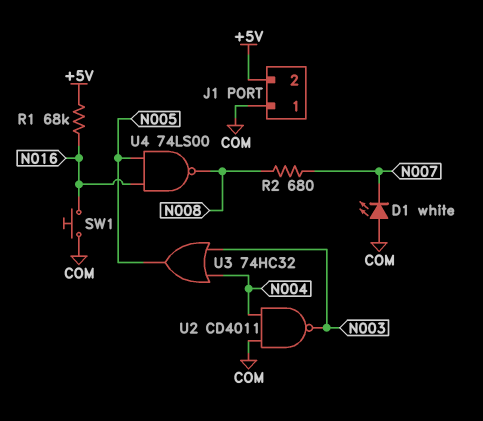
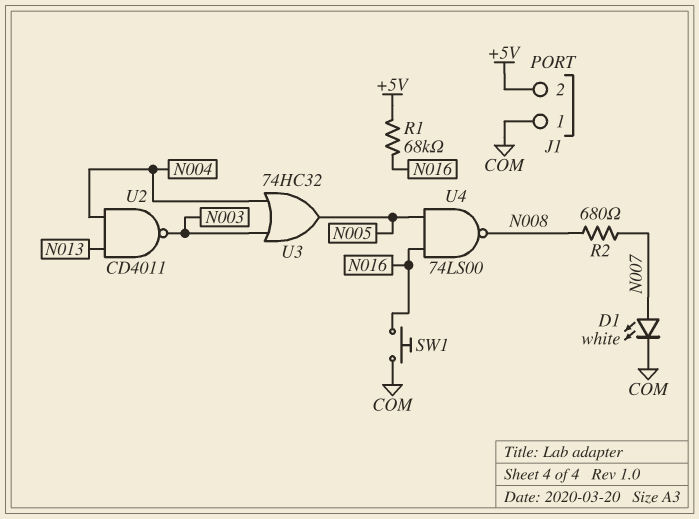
D1: LED white (A COM, K N007) -> LED white (A N007, K COM)
U2: NAND CD4011 (in COM, in N004, out N003) -> NAND CD4011 (in N004, in N013, out N003)

